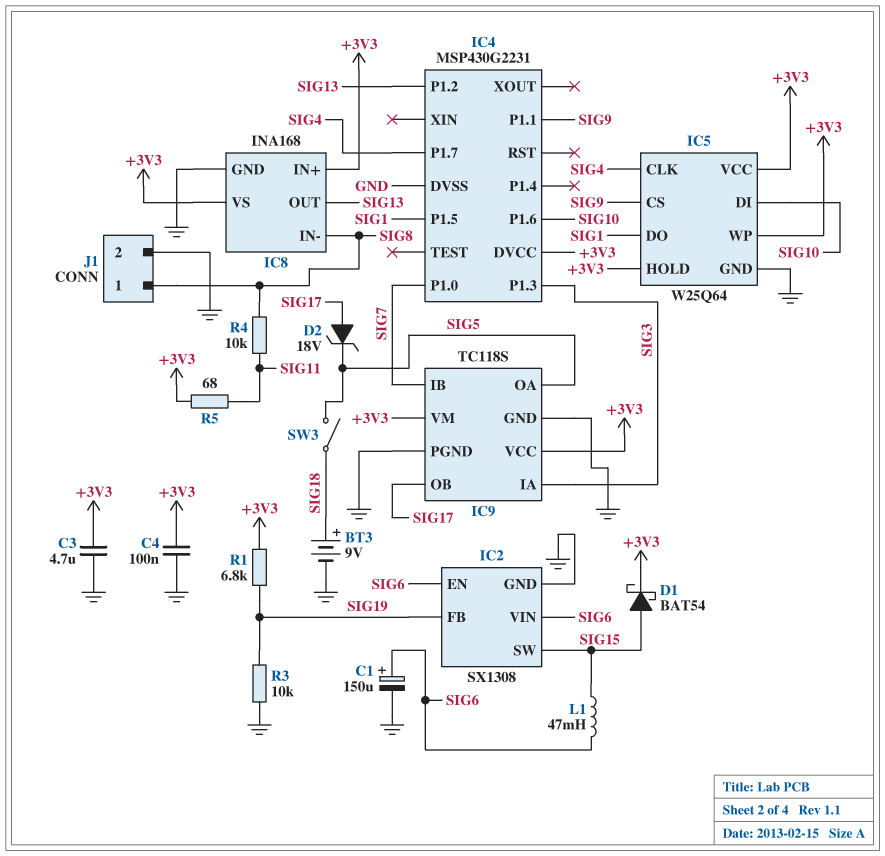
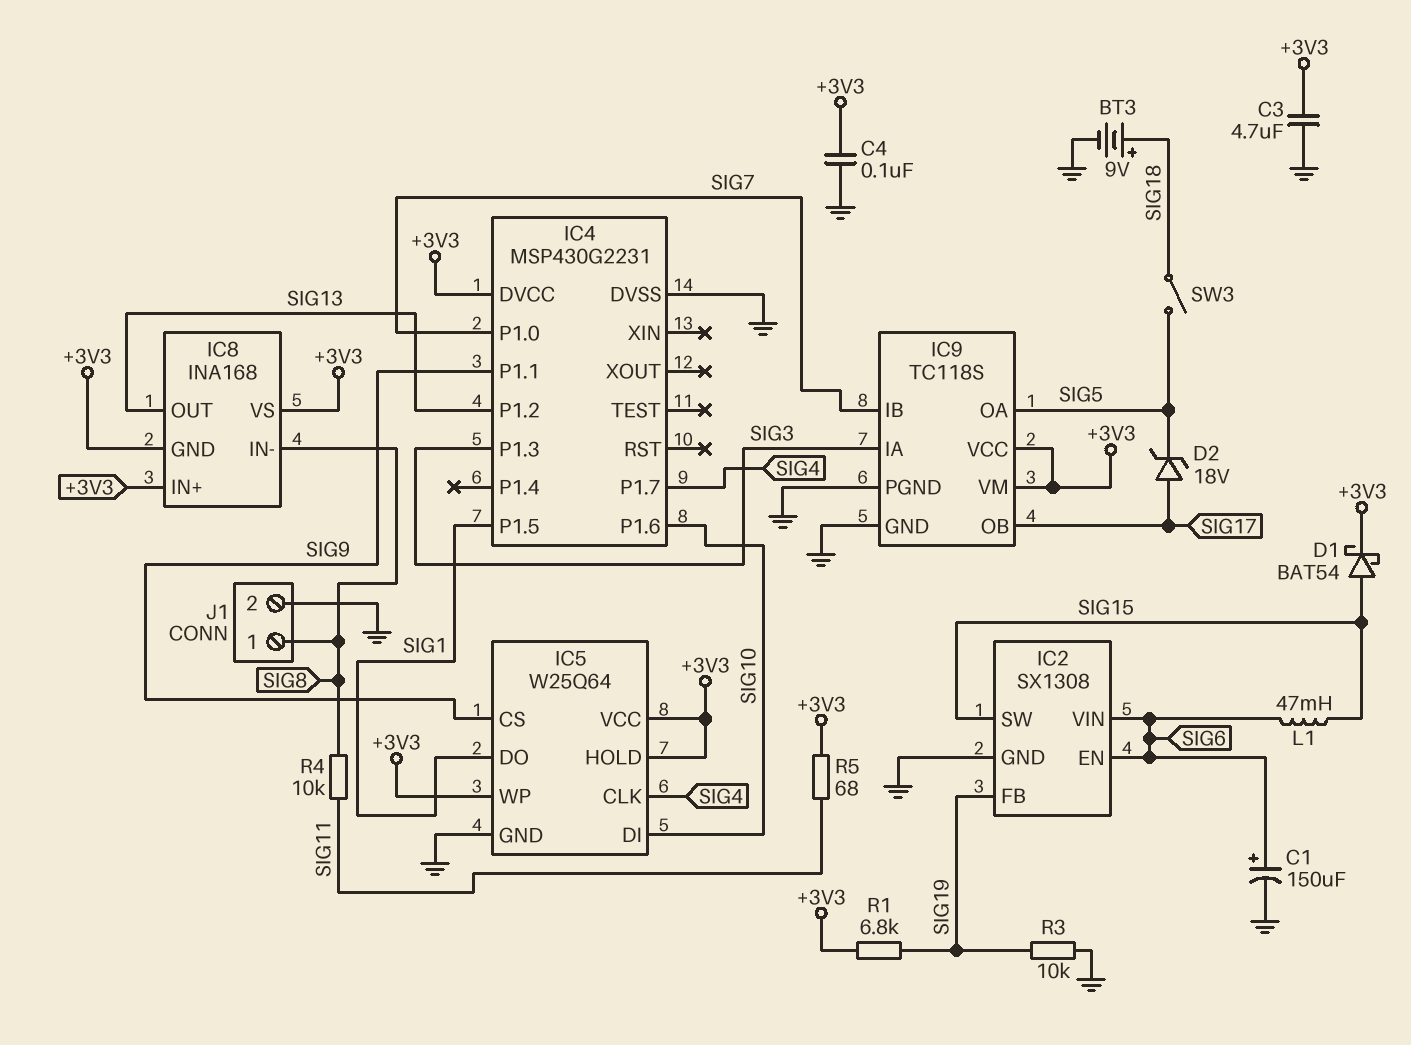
IC8 pin GND: GND -> +3V3

